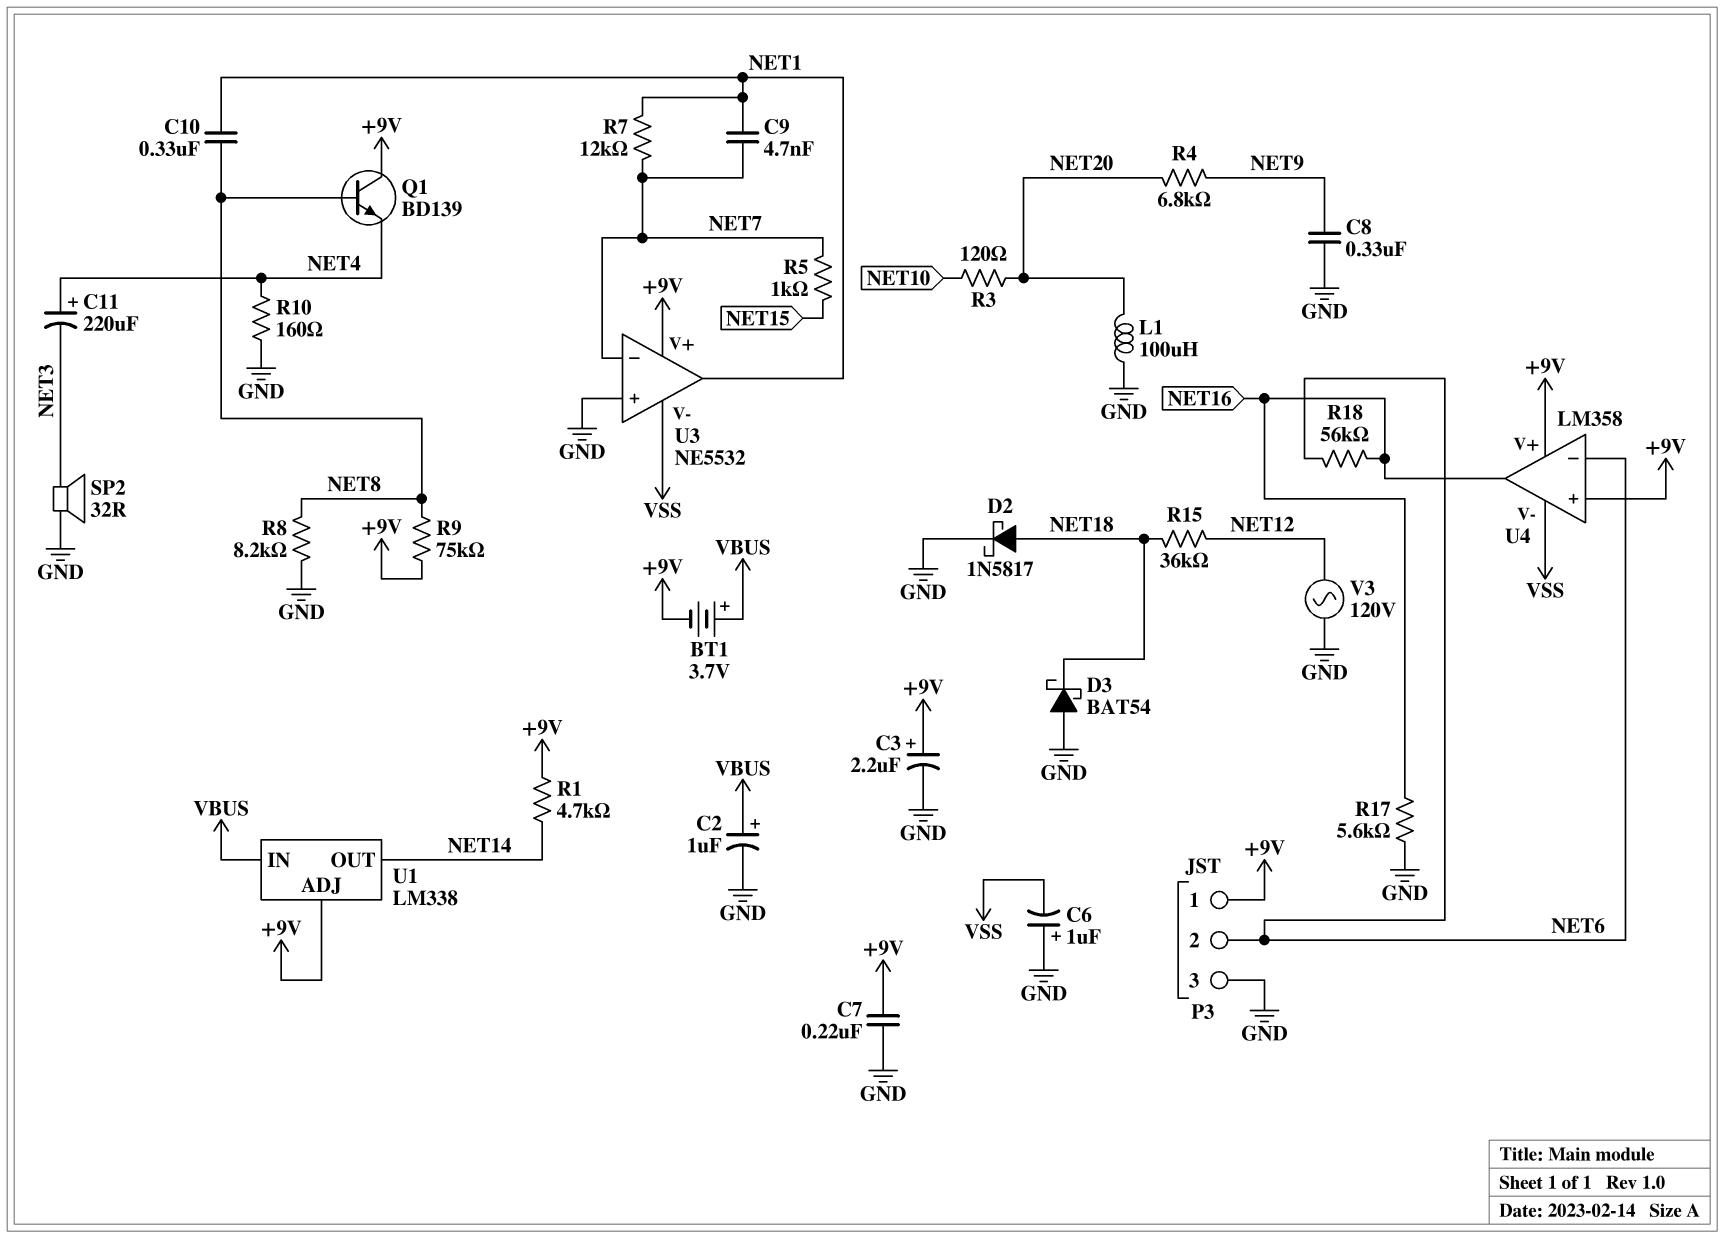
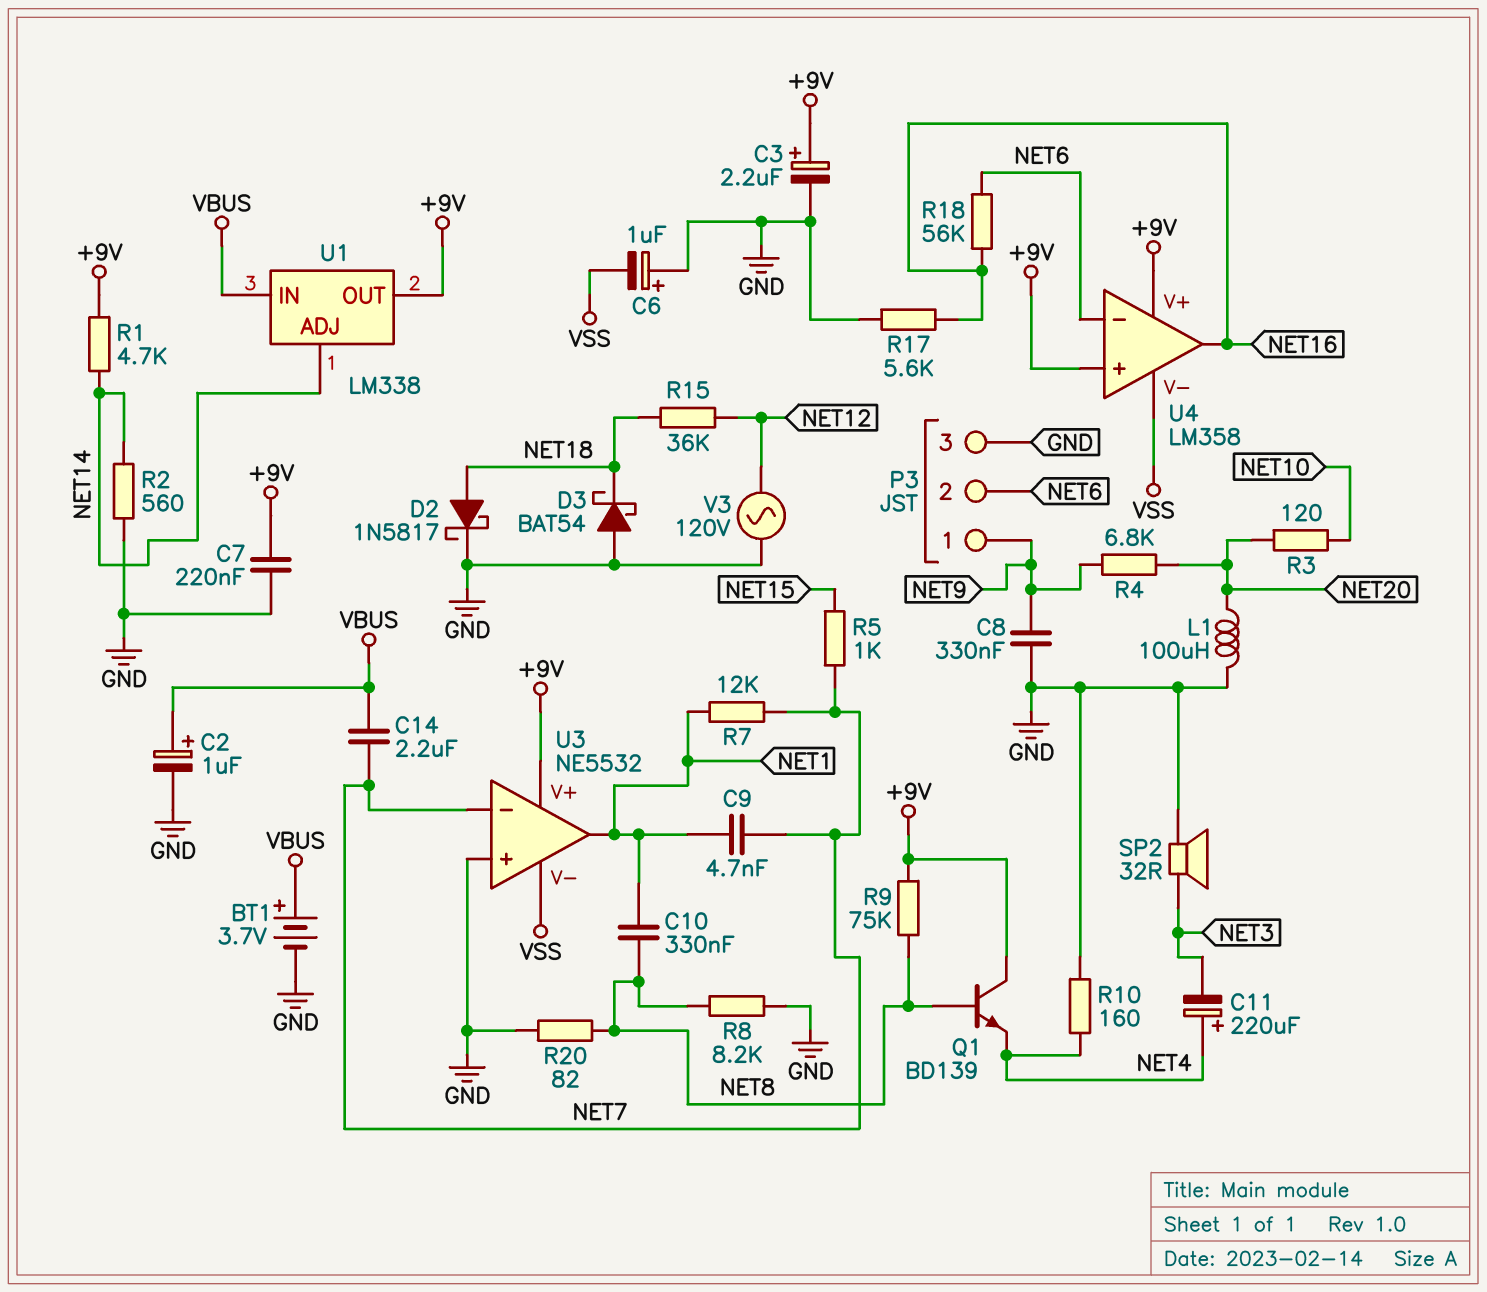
BT1: 3.7V (plus VBUS, minus +9V) -> 3.7V (plus VBUS, minus GND)
C14: none -> 2.2uF (NET7, VBUS)
P3 pin 1: +9V -> NET9
R2: none -> 560 (GND, NET14)
R20: none -> 82 (GND, NET8)
U1 pin ADJ: +9V -> NET14
U1 pin OUT: NET14 -> +9V

